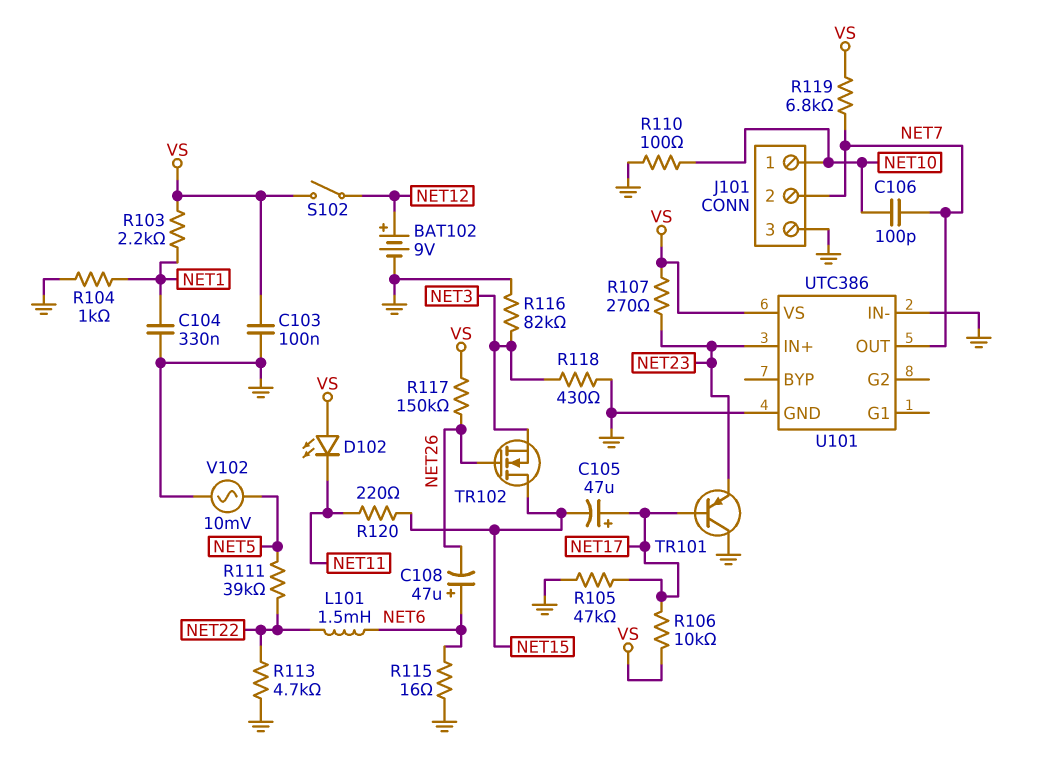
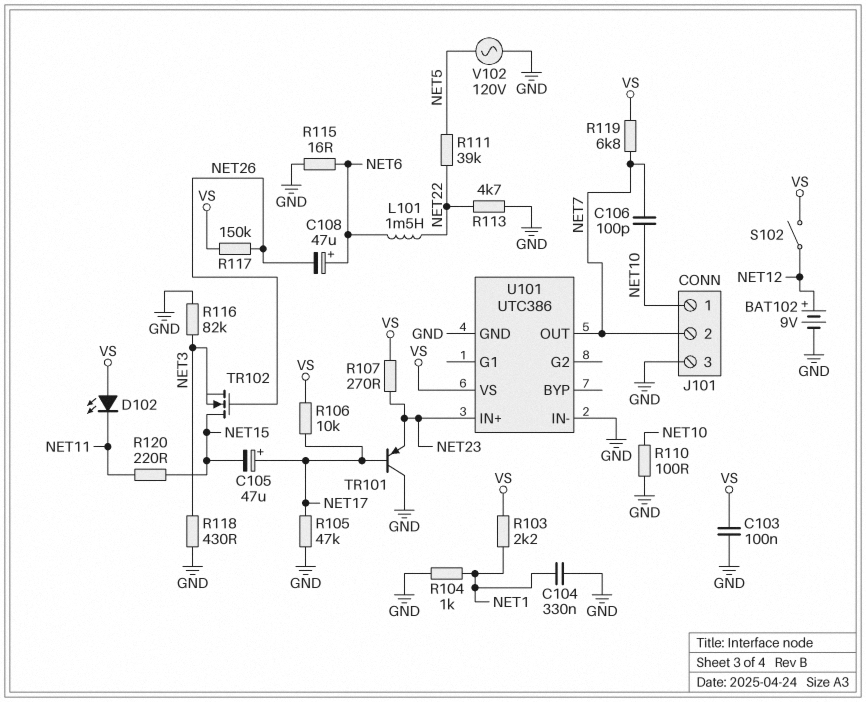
V102: AC 10mV (GND, NET5) -> AC 120V (GND, NET5)

